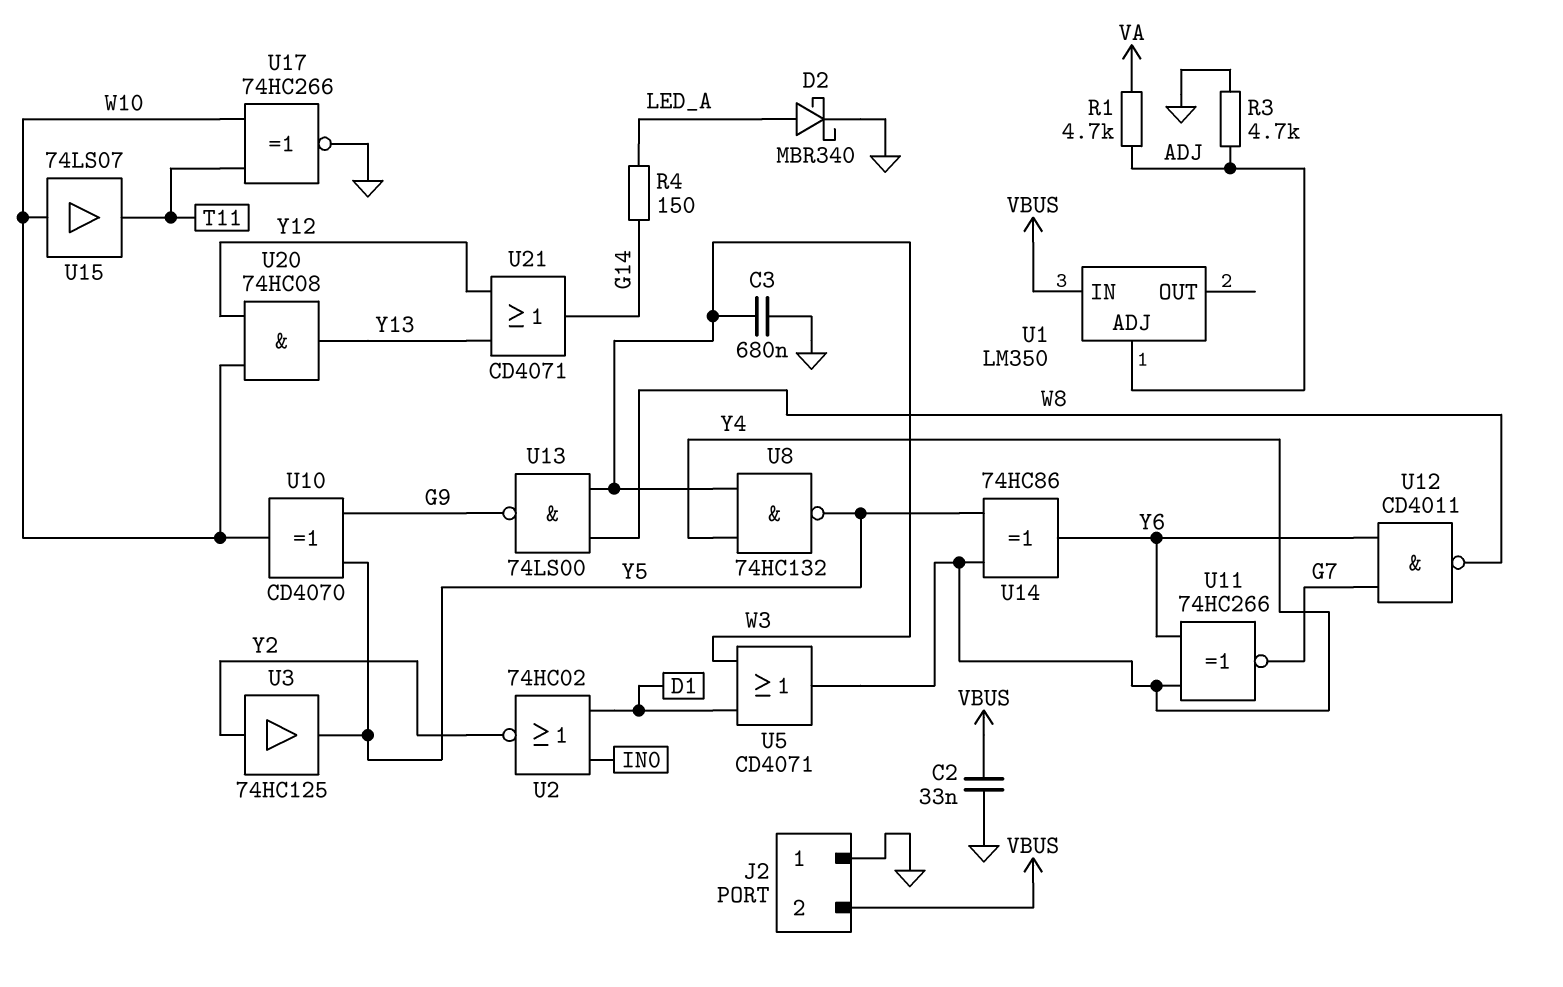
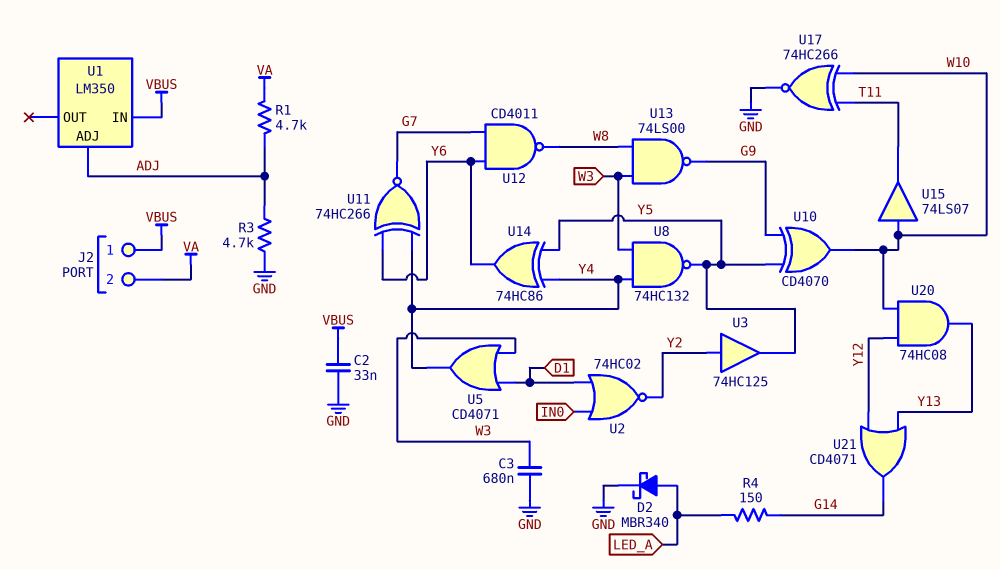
J2 pin 1: GND -> VBUS
J2 pin 2: VBUS -> VA

